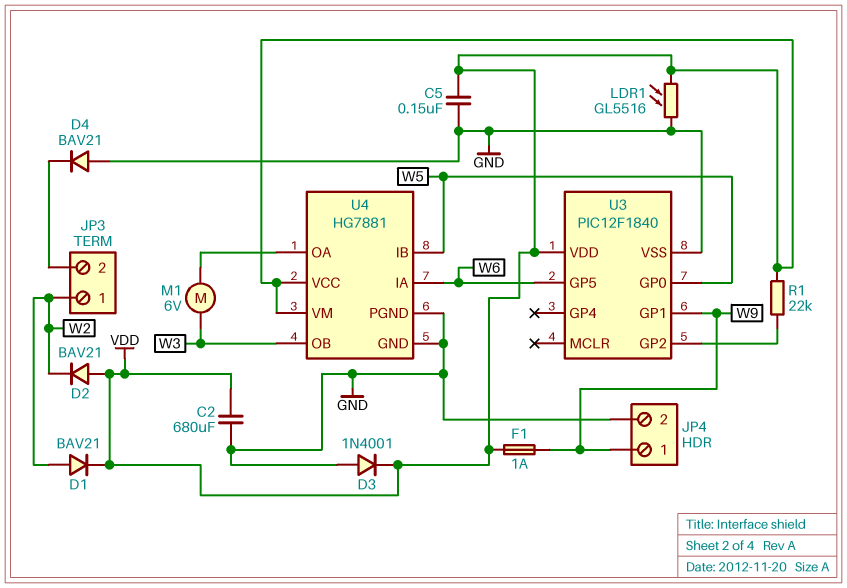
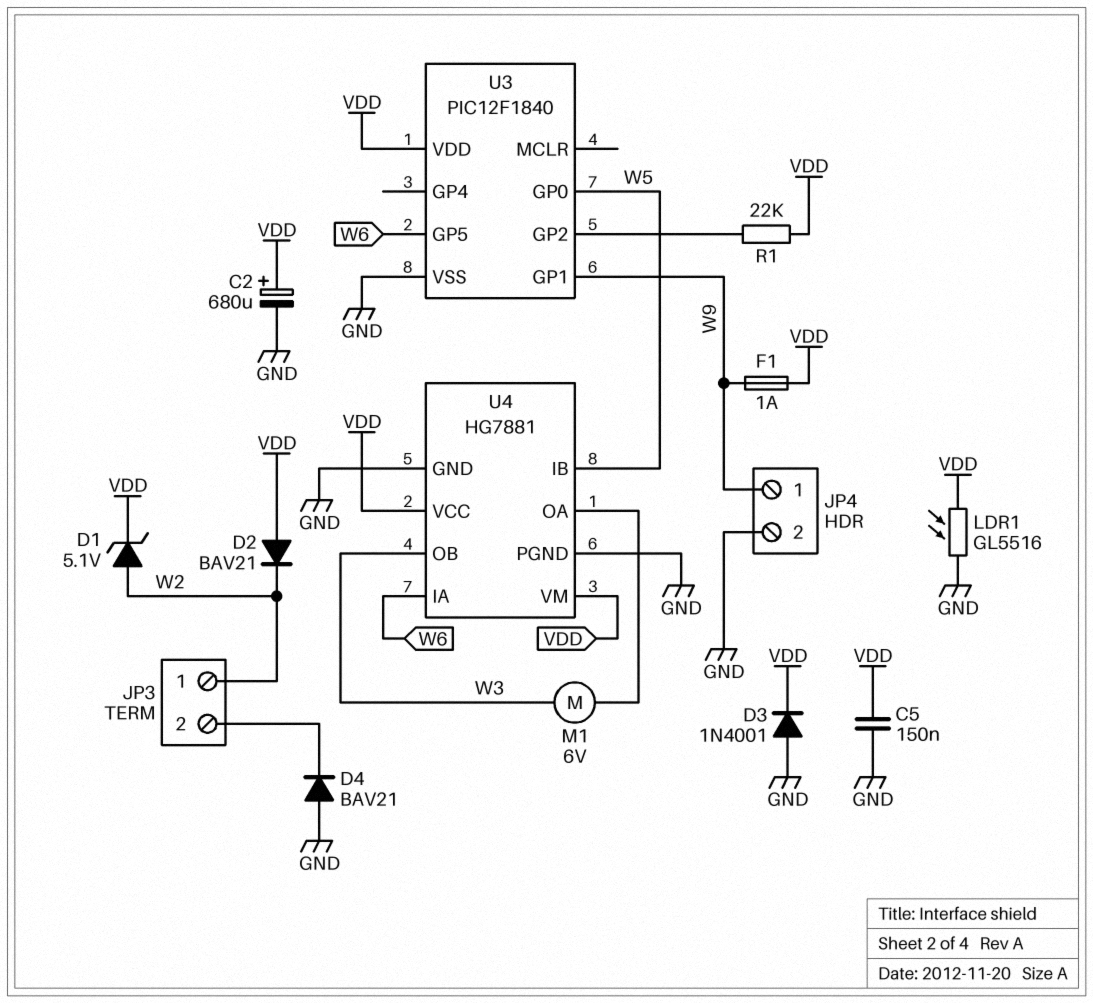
C2: 680uF (GND, VDD) -> 680uF (plus VDD, minus GND)
D1: diode BAV21 (A W2, K VDD) -> zener 5.1V (A W2, K VDD)

